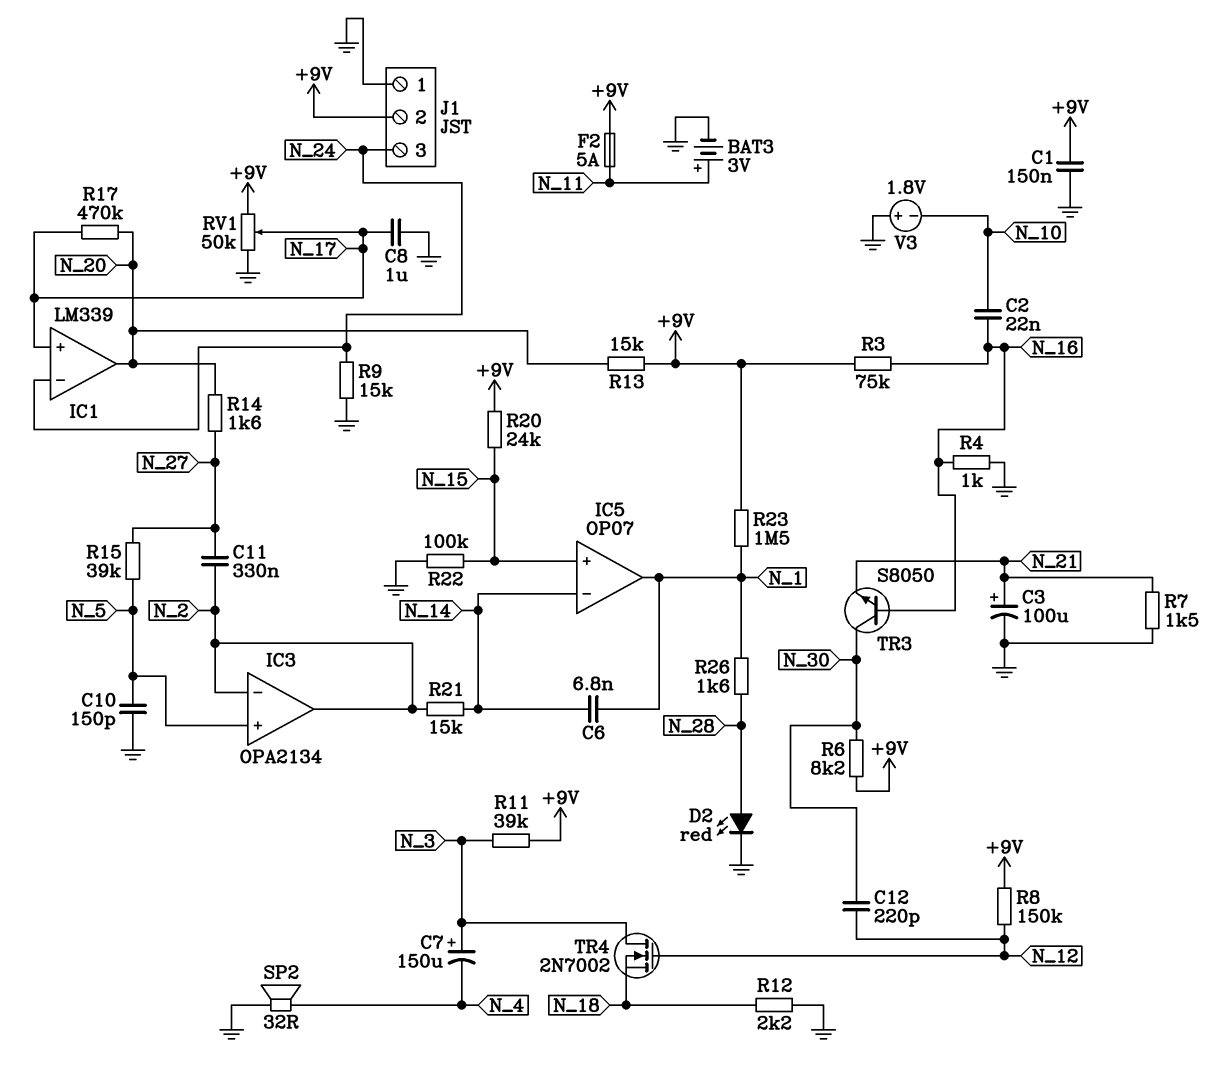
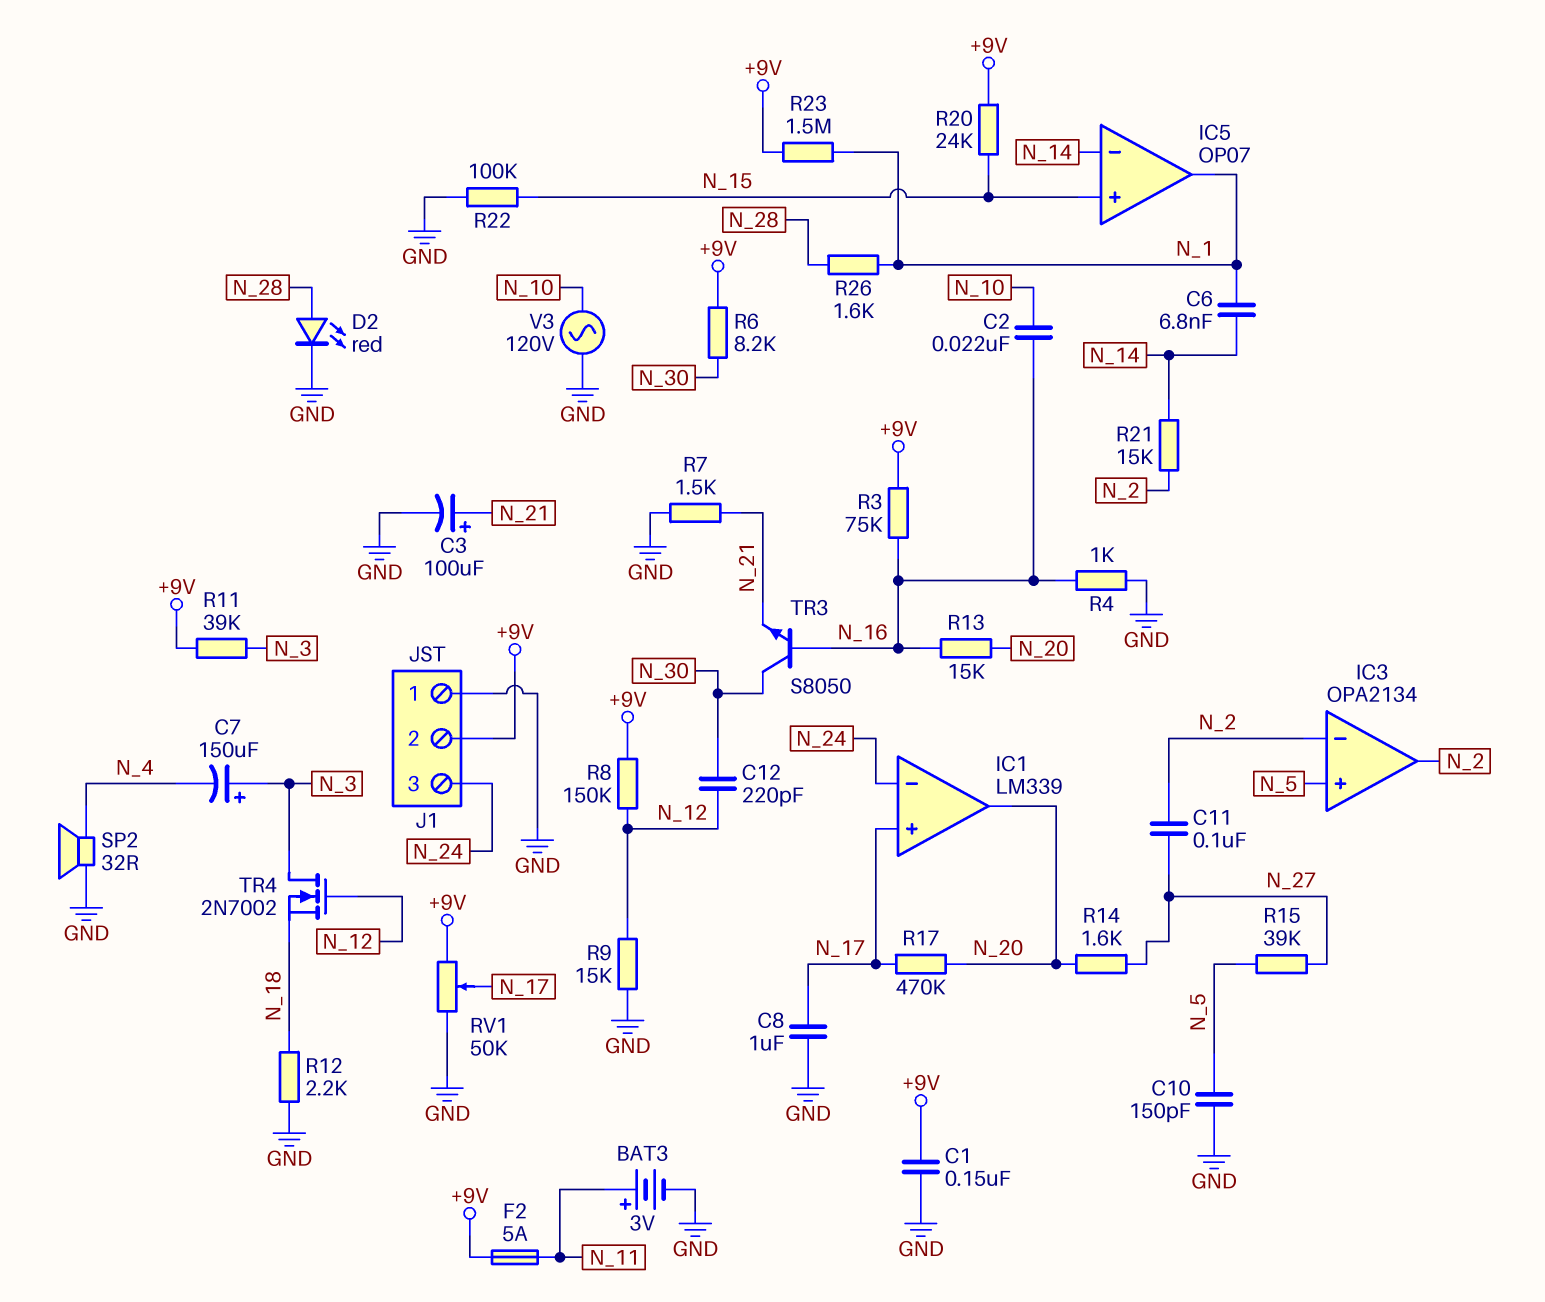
C11: 330nF (N_2, N_27) -> 100nF (N_2, N_27)
R9: 15k (GND, N_24) -> 15k (GND, N_12)
R13: 15k (+9V, N_20) -> 15k (N_16, N_20)
V3: 1.8V (plus GND, minus N_10) -> AC 120V (GND, N_10)

